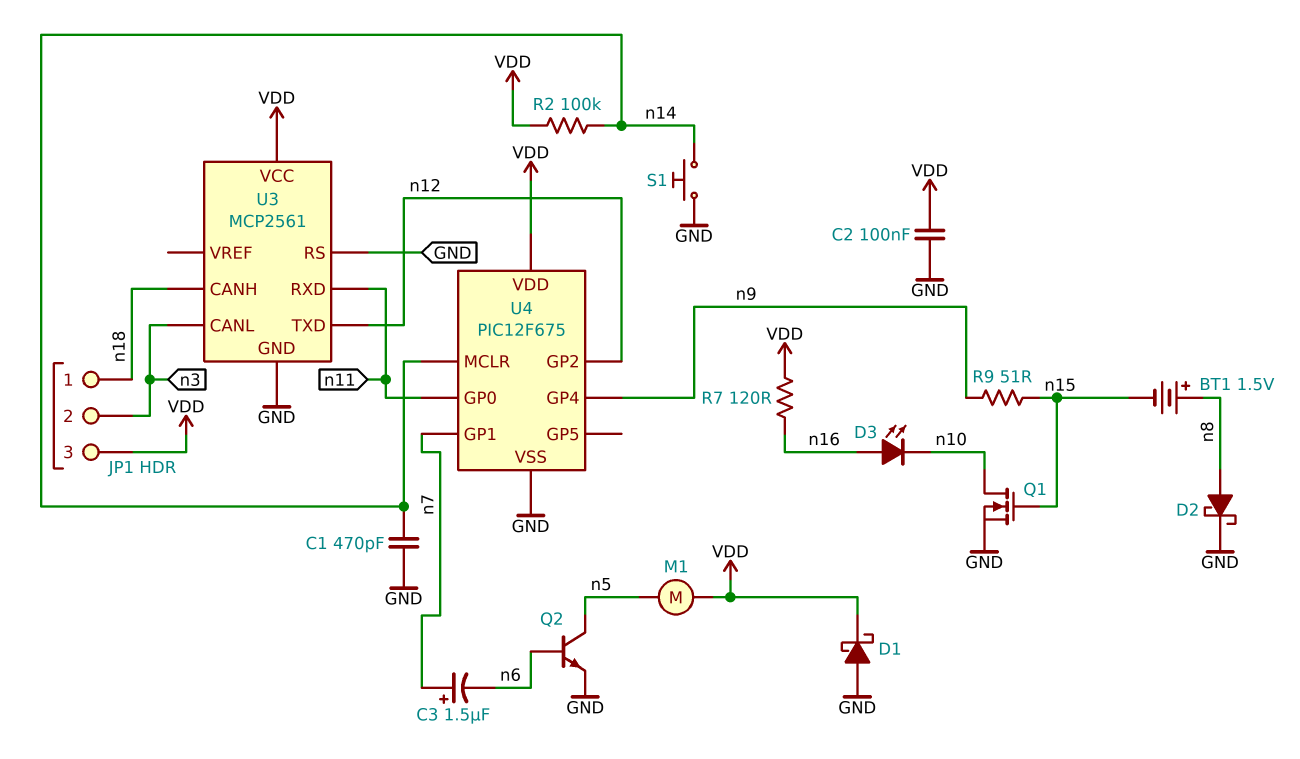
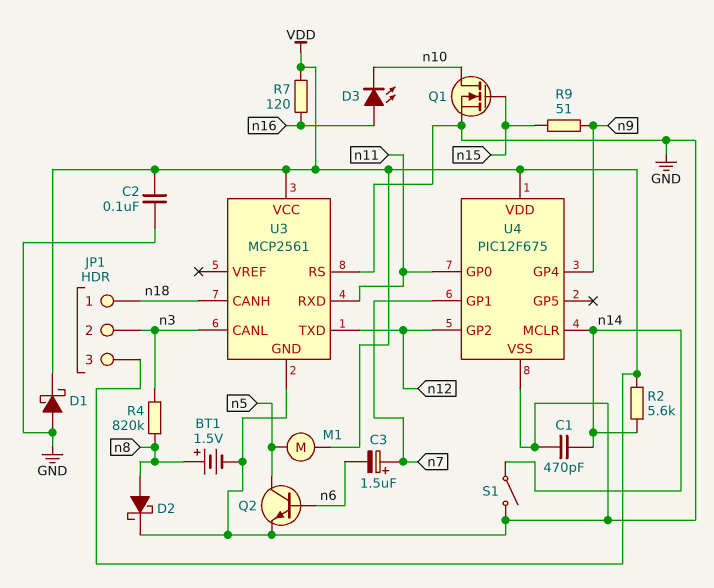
BT1: 1.5V (plus n8, minus n15) -> 1.5V (plus n8, minus GND)
R2: 100k (VDD, n14) -> 5.6k (VDD, n14)
R4: none -> 820k (n3, n8)
S1: button (GND, n14) -> switch (GND, n14)

